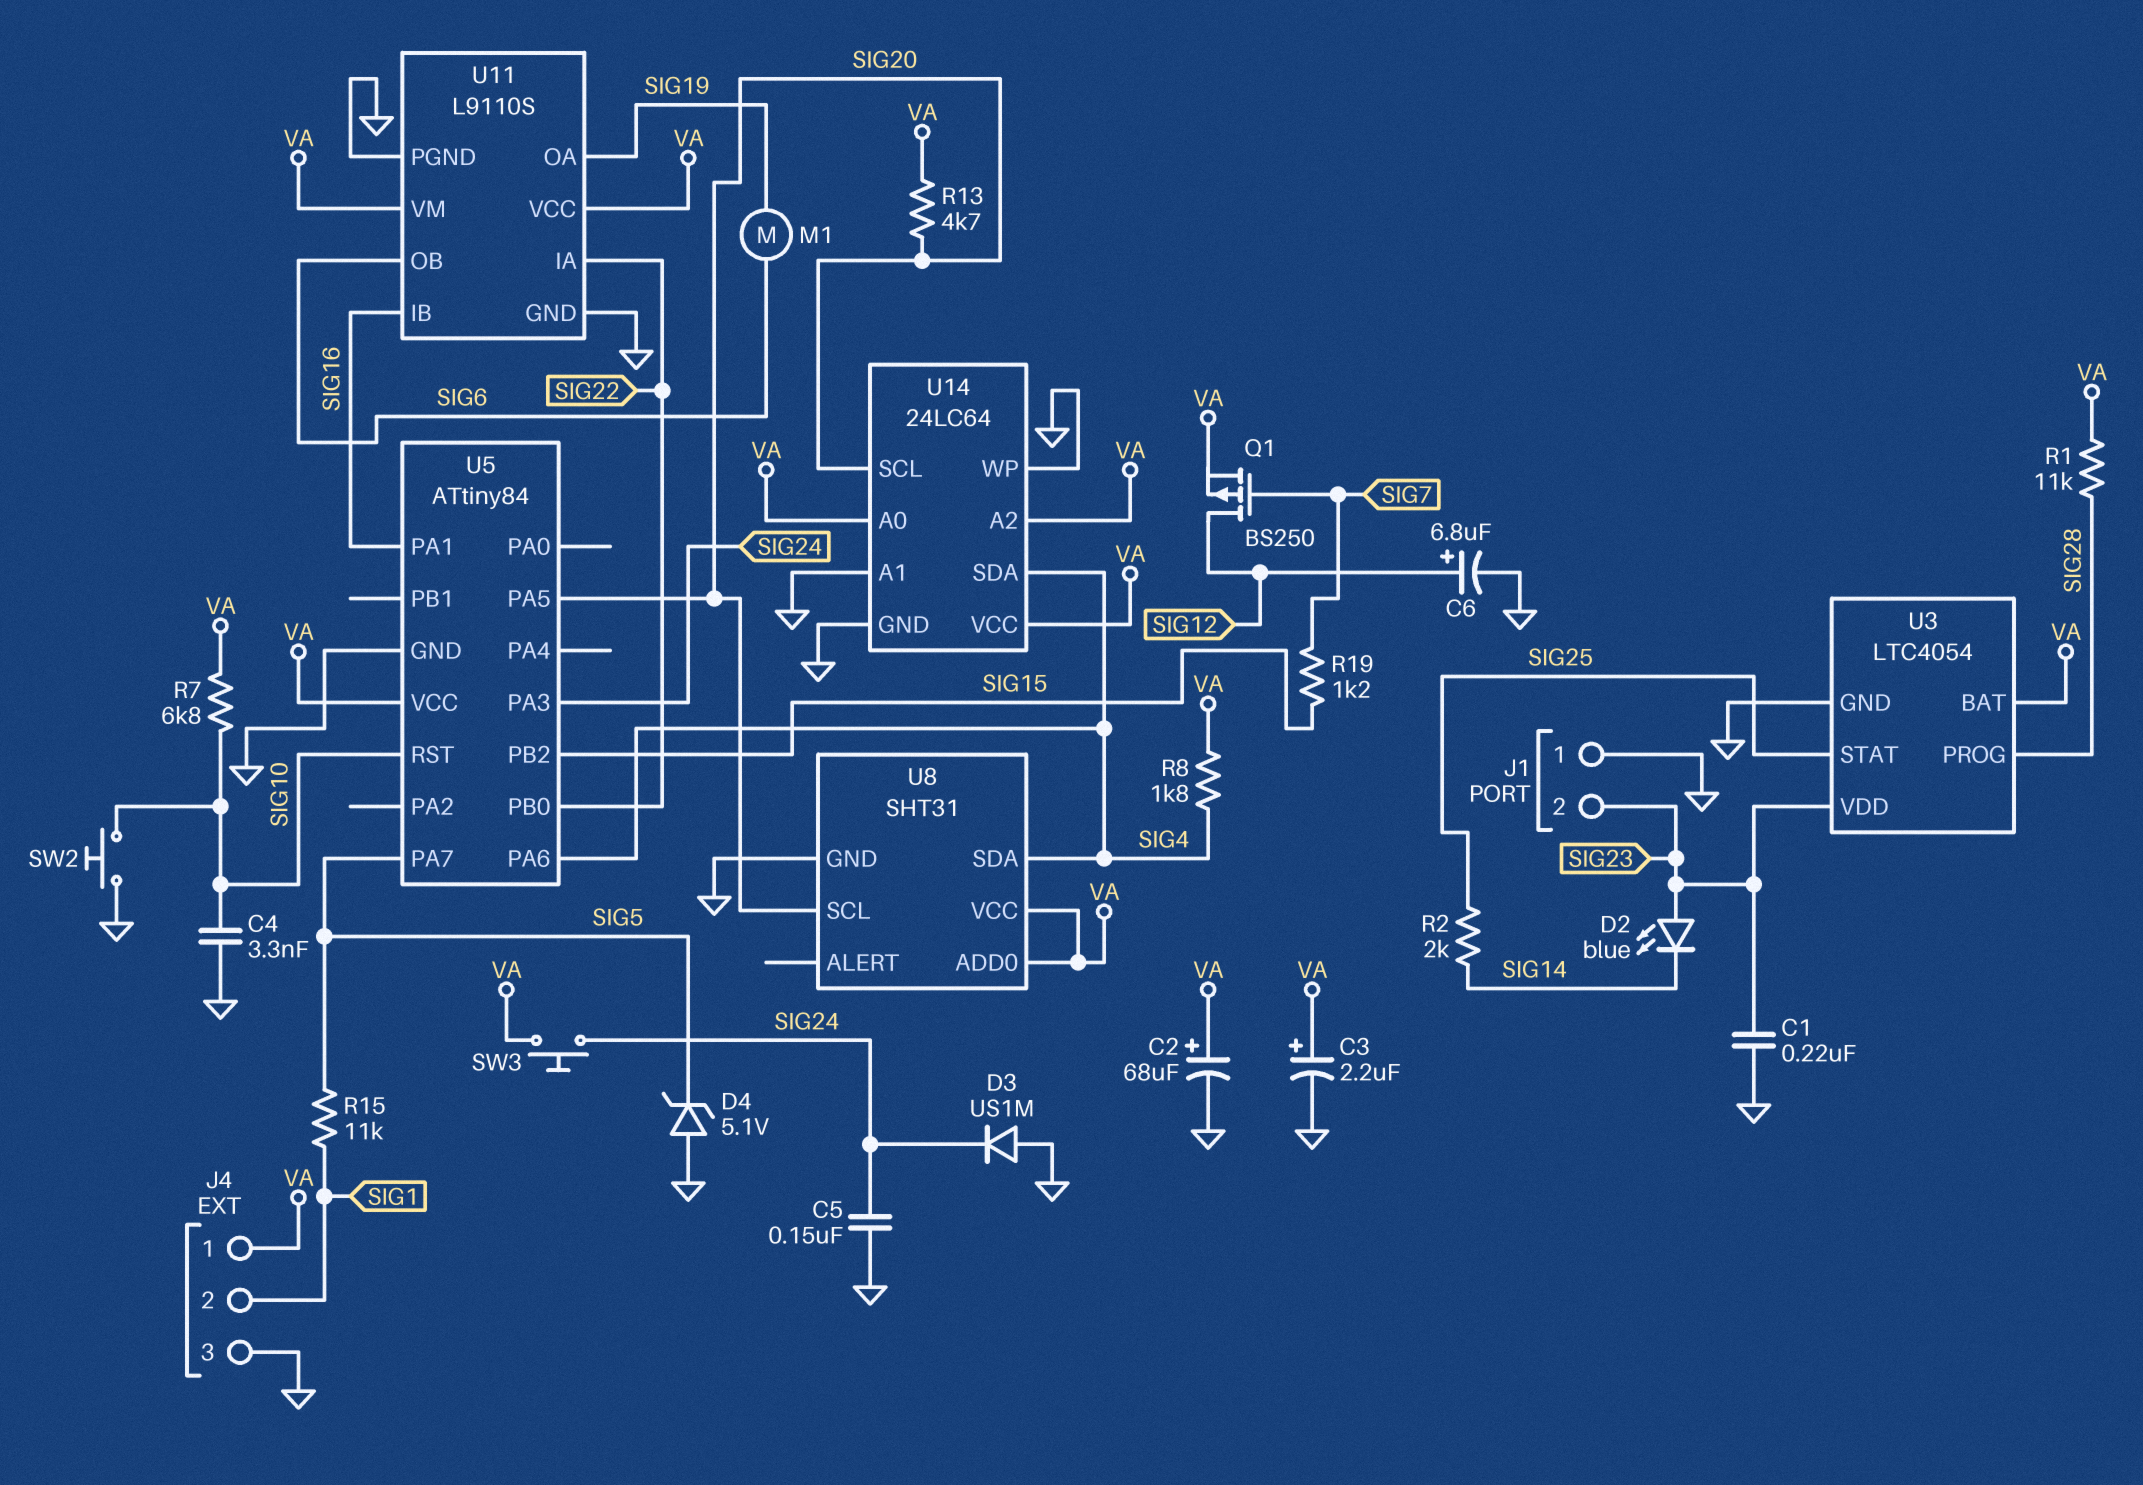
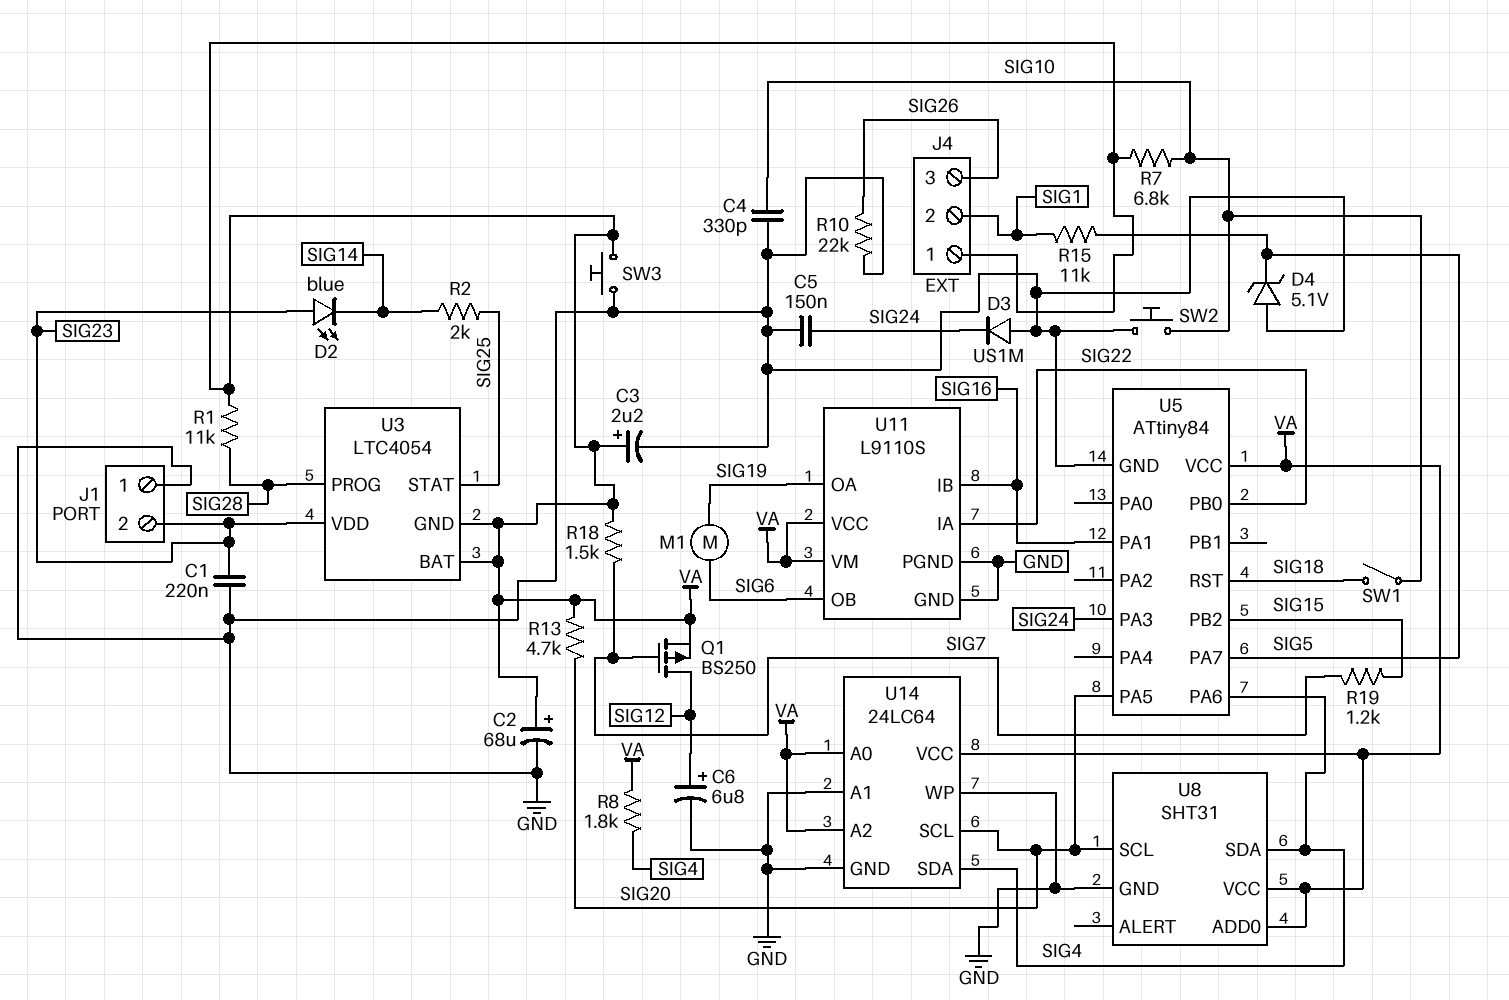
C4: 3.3nF (GND, SIG10) -> 330pF (GND, SIG10)
J4 pin 3: GND -> SIG26
R10: none -> 22k (GND, SIG26)
R18: none -> 1.5k (SIG7, VA)
SW1: none -> switch (SIG10, SIG18)
SW3: button (SIG24, VA) -> button (GND, VA)
U3 pin GND: GND -> VA
U5 pin RST: SIG10 -> SIG18

